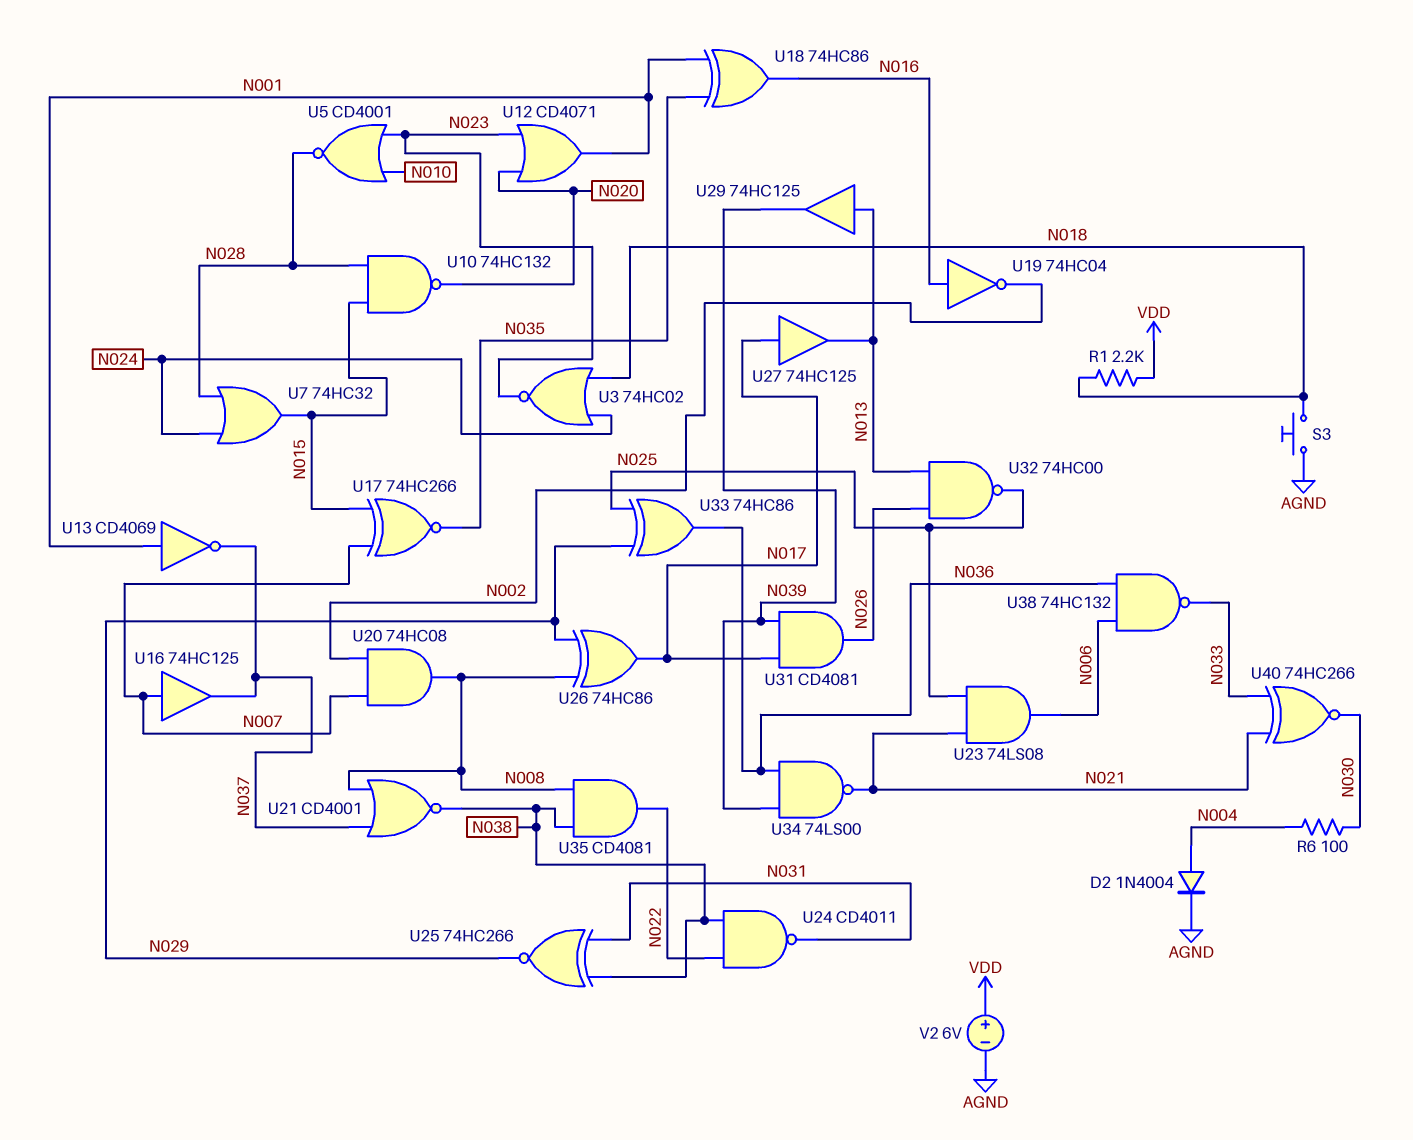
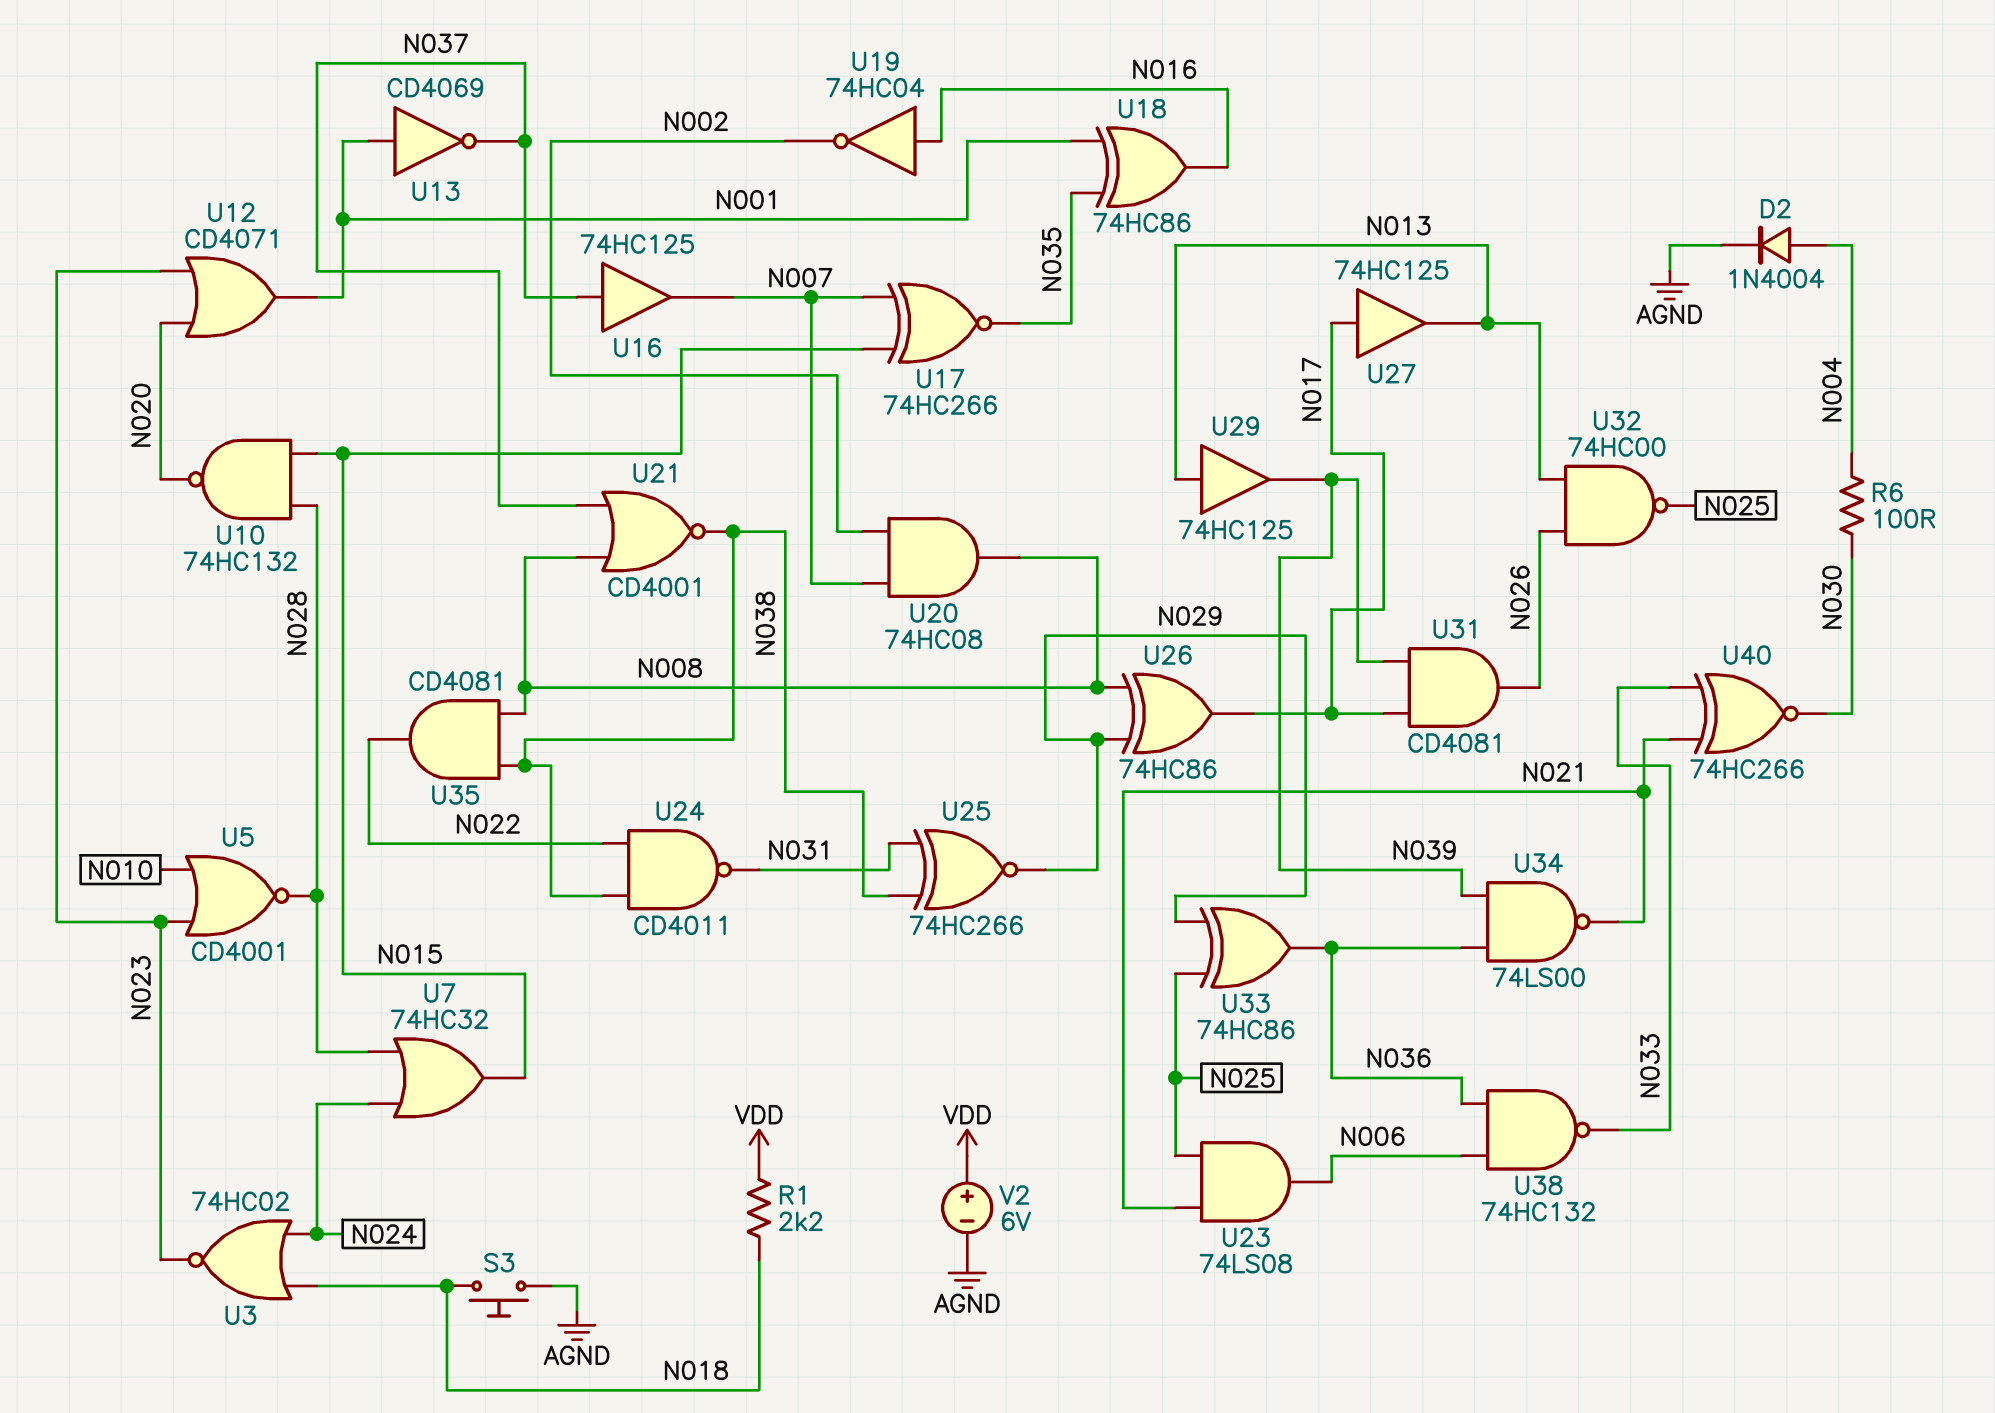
U16: buffer 74HC125 (in N007, out N037) -> buffer 74HC125 (in N037, out N007)

